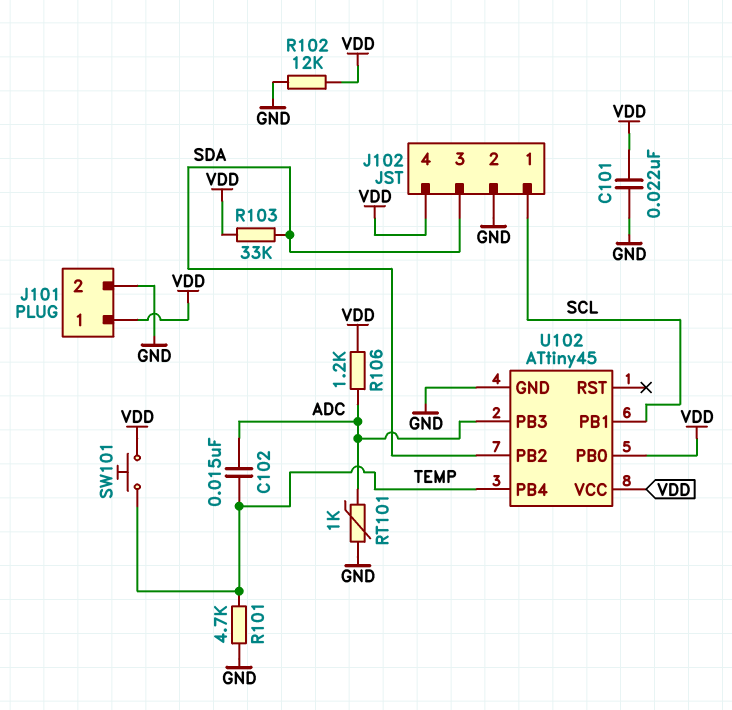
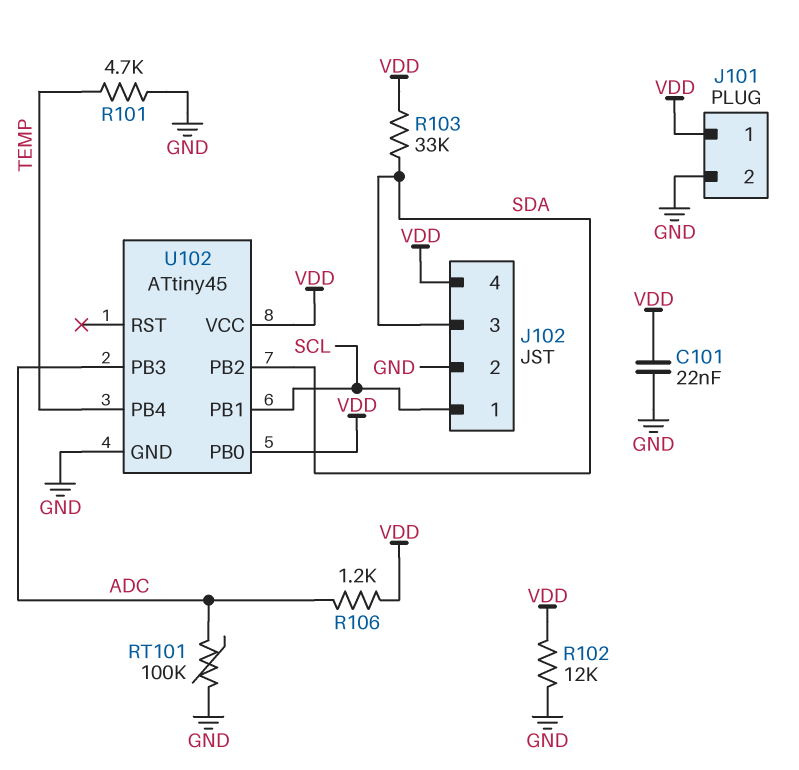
C102: 15nF (ADC, TEMP) -> none
RT101: 1k (ADC, GND) -> 100k (ADC, GND)
SW101: button (TEMP, VDD) -> none

